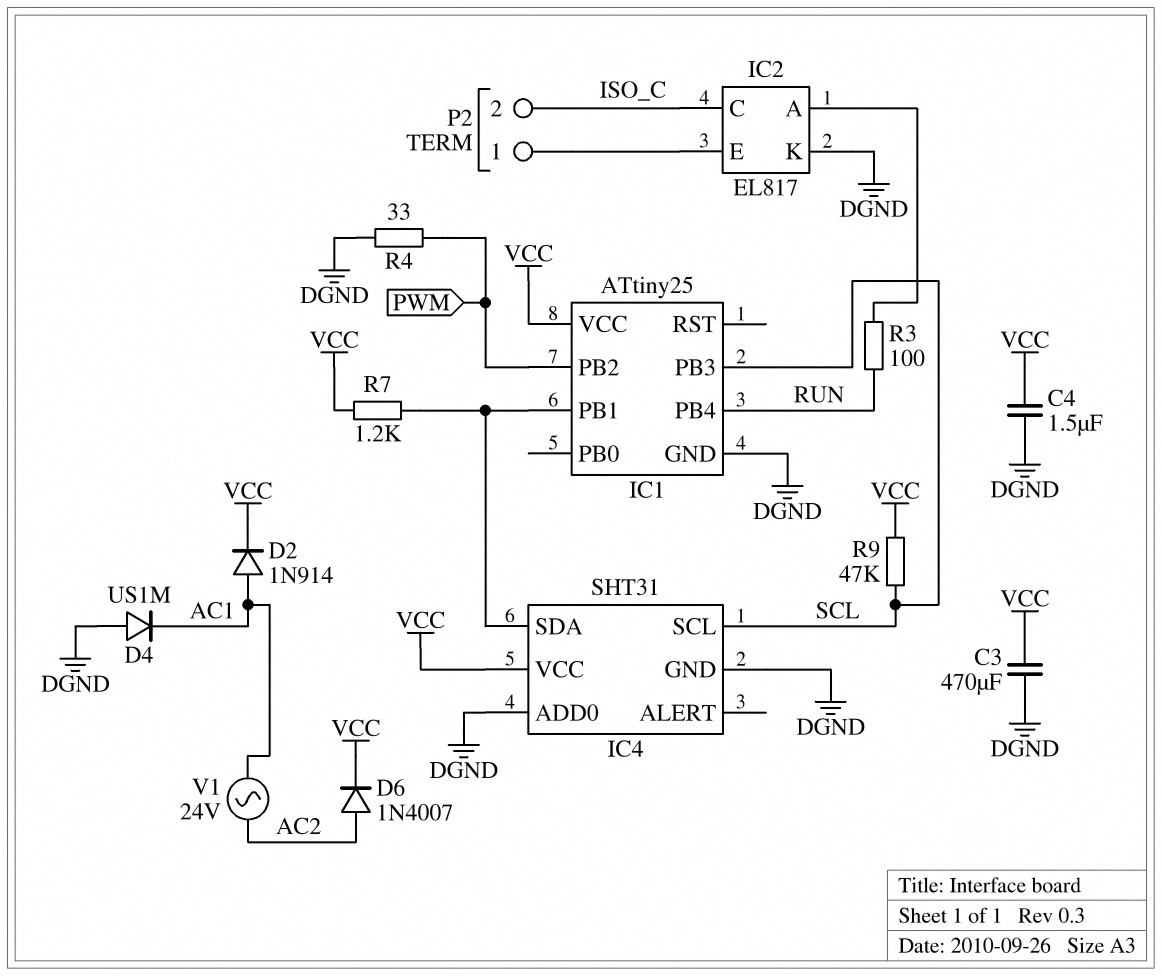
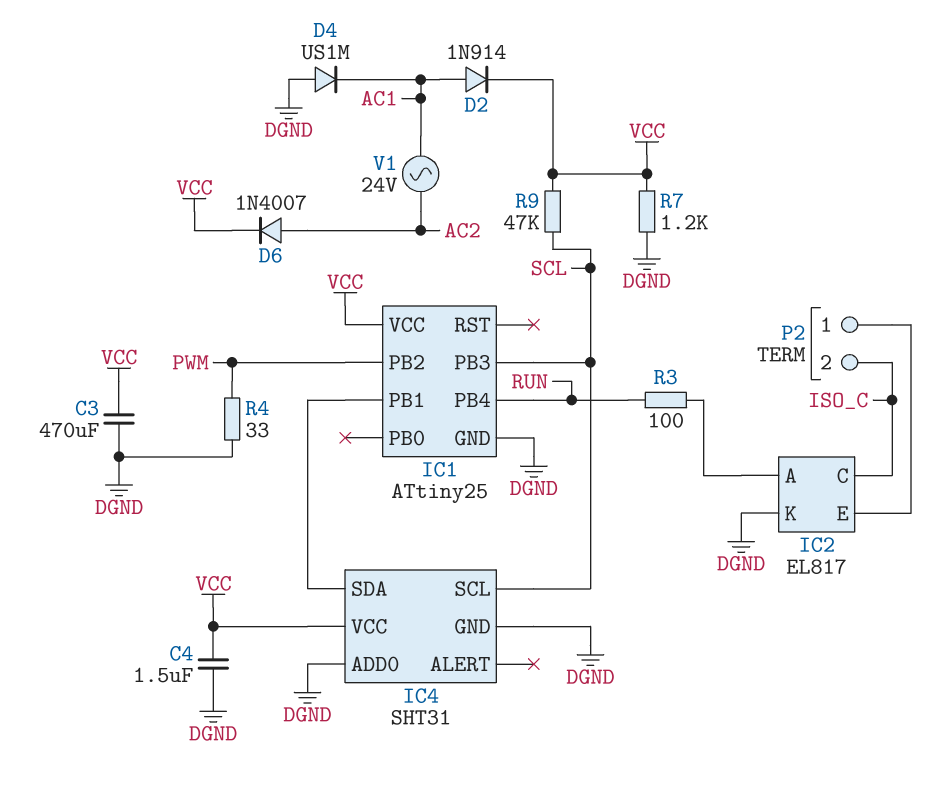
R7: 1.2k (IC1/PB1, VCC) -> 1.2k (DGND, VCC)

